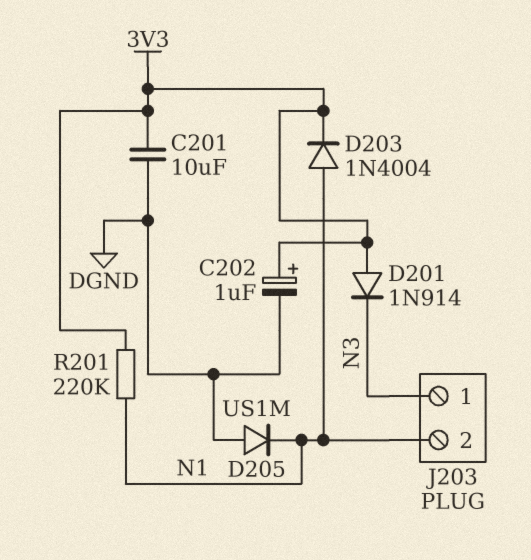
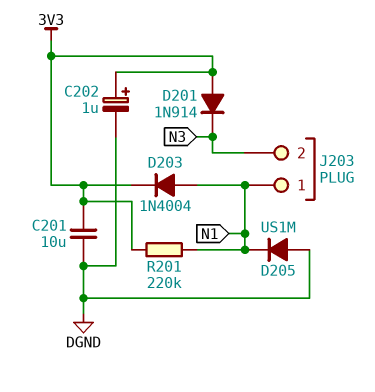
J203 pin 1: N3 -> N1
J203 pin 2: N1 -> N3

